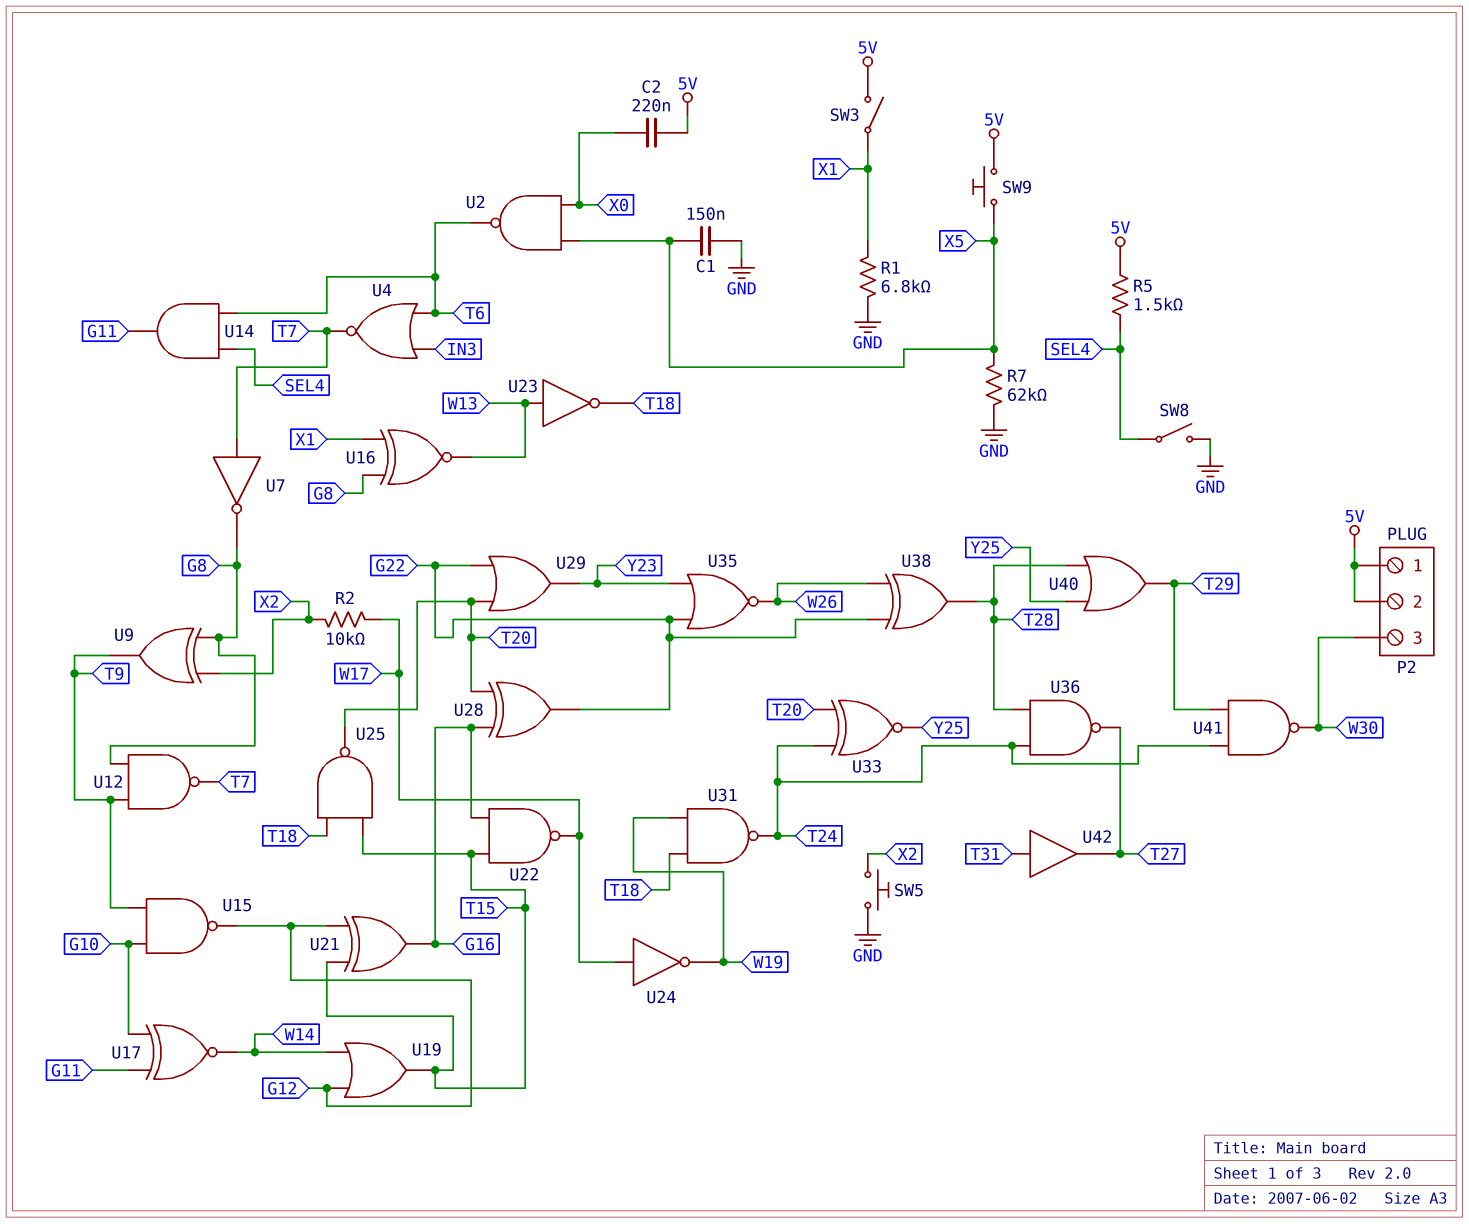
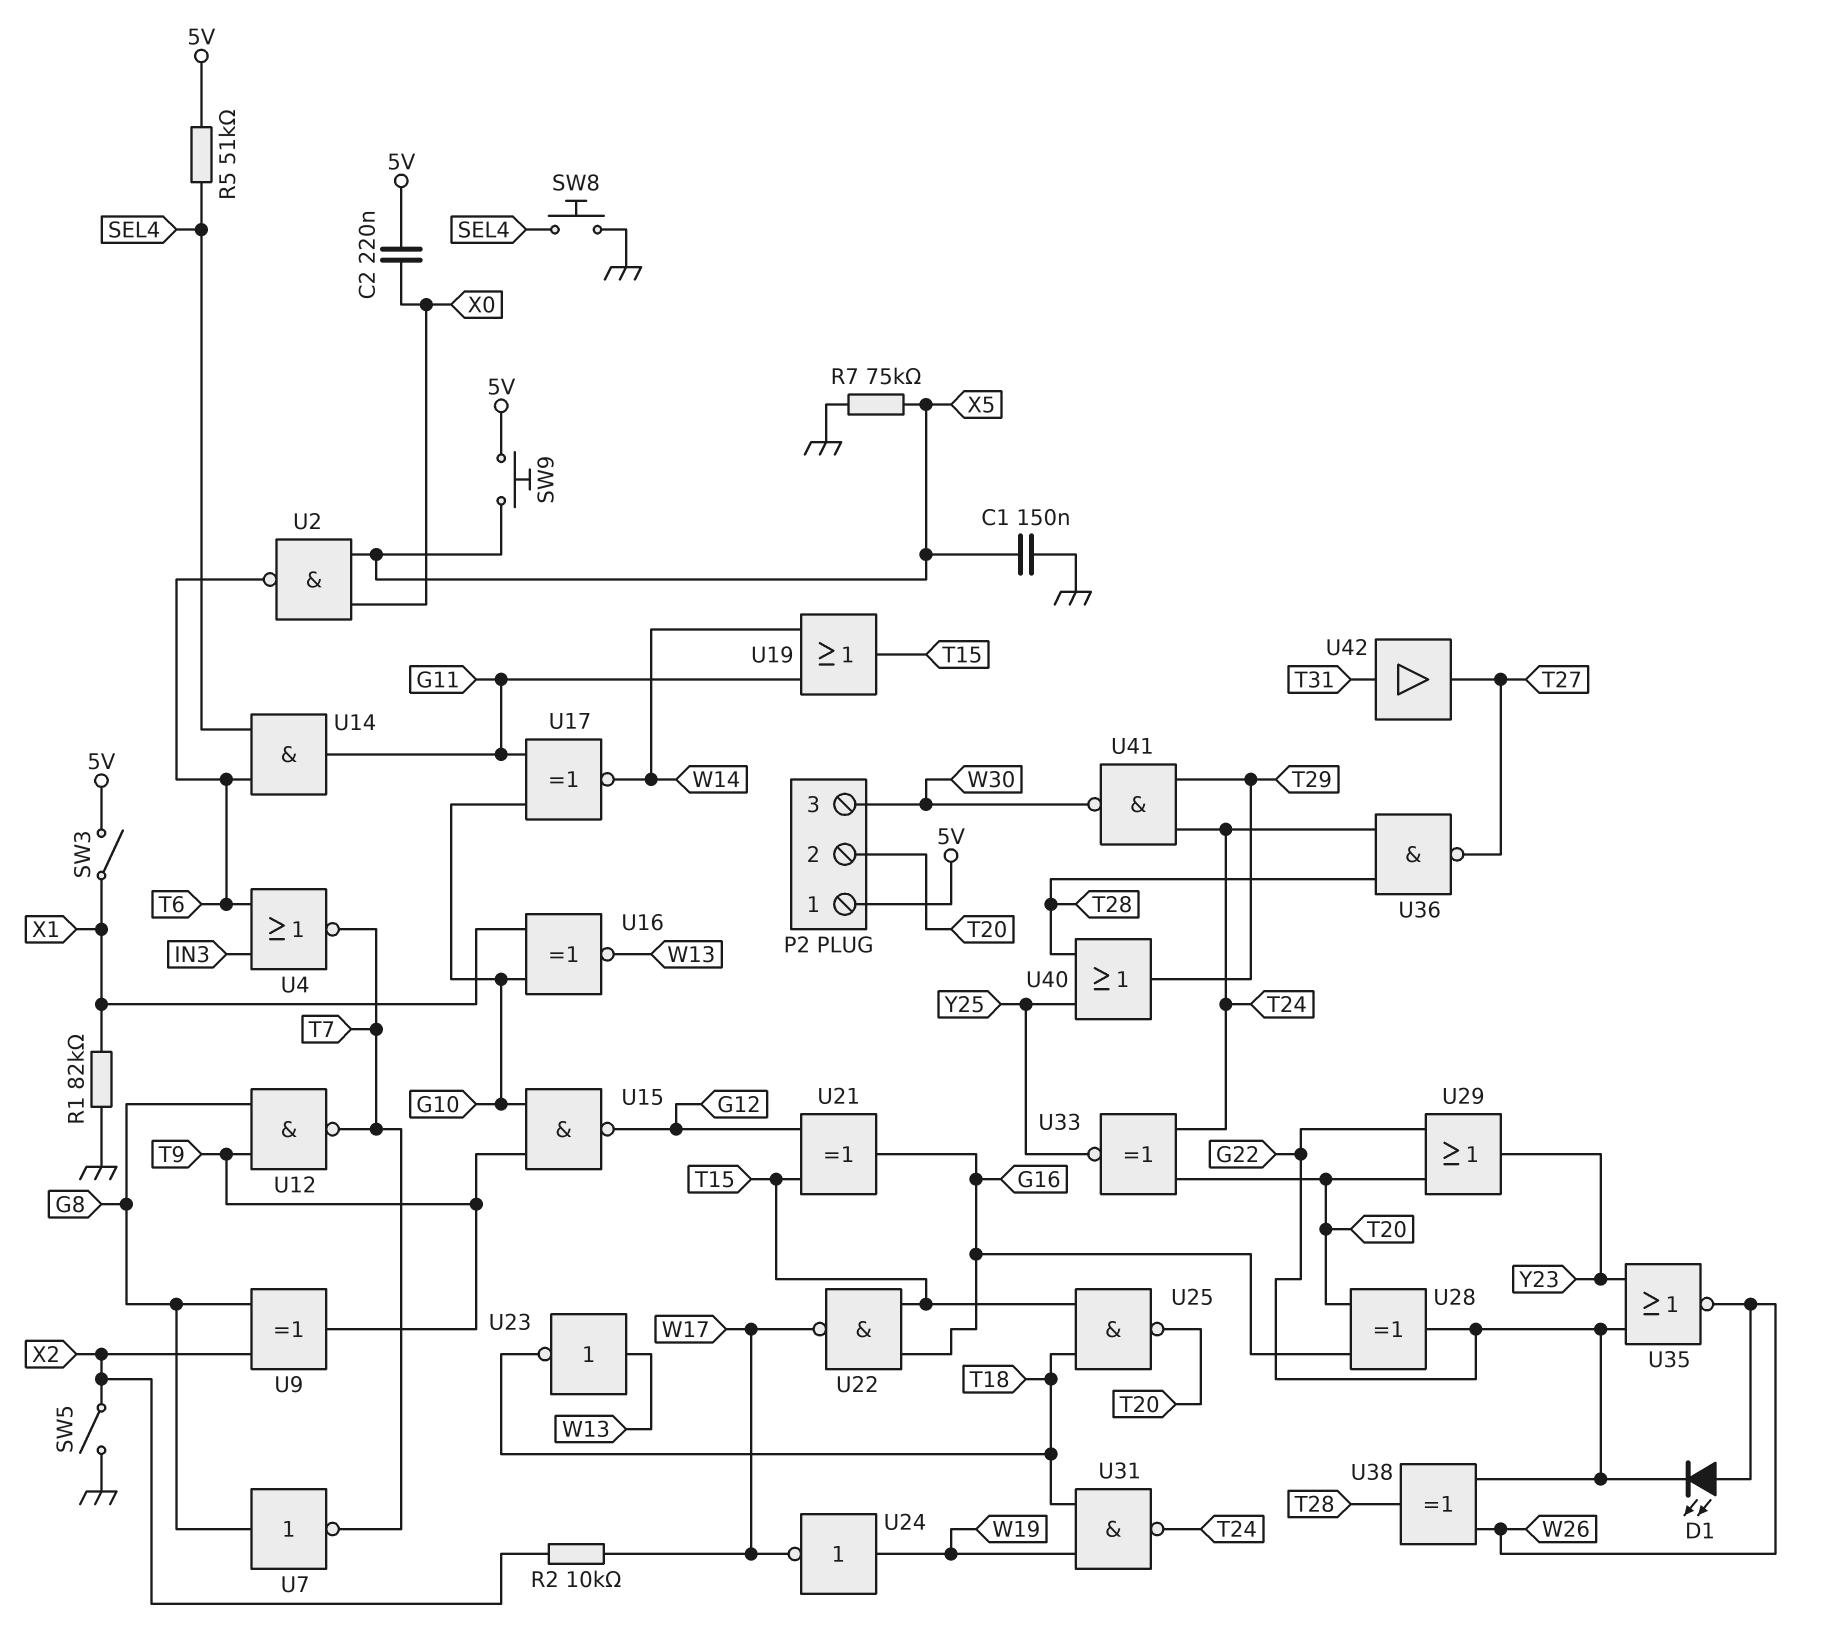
D1: none -> LED (A W26, K G22)
P2 pin 2: 5V -> T20
R1: 6.8k (GND, X1) -> 82k (GND, X1)
R5: 1.5k (5V, SEL4) -> 51k (5V, SEL4)
R7: 62k (GND, X5) -> 75k (GND, X5)
SW5: button (GND, X2) -> switch (GND, X2)
SW8: switch (GND, SEL4) -> button (GND, SEL4)
U7: NOT (in T7, out G8) -> NOT (in G8, out T7)
U16: XNOR (in G8, in X1, out W13) -> XNOR (in G10, in X1, out W13)
U19: OR (in G12, in W14, out T15) -> OR (in G11, in W14, out T15)
U24: NOT (in W17, out W19) -> NOT (in W19, out W17)

